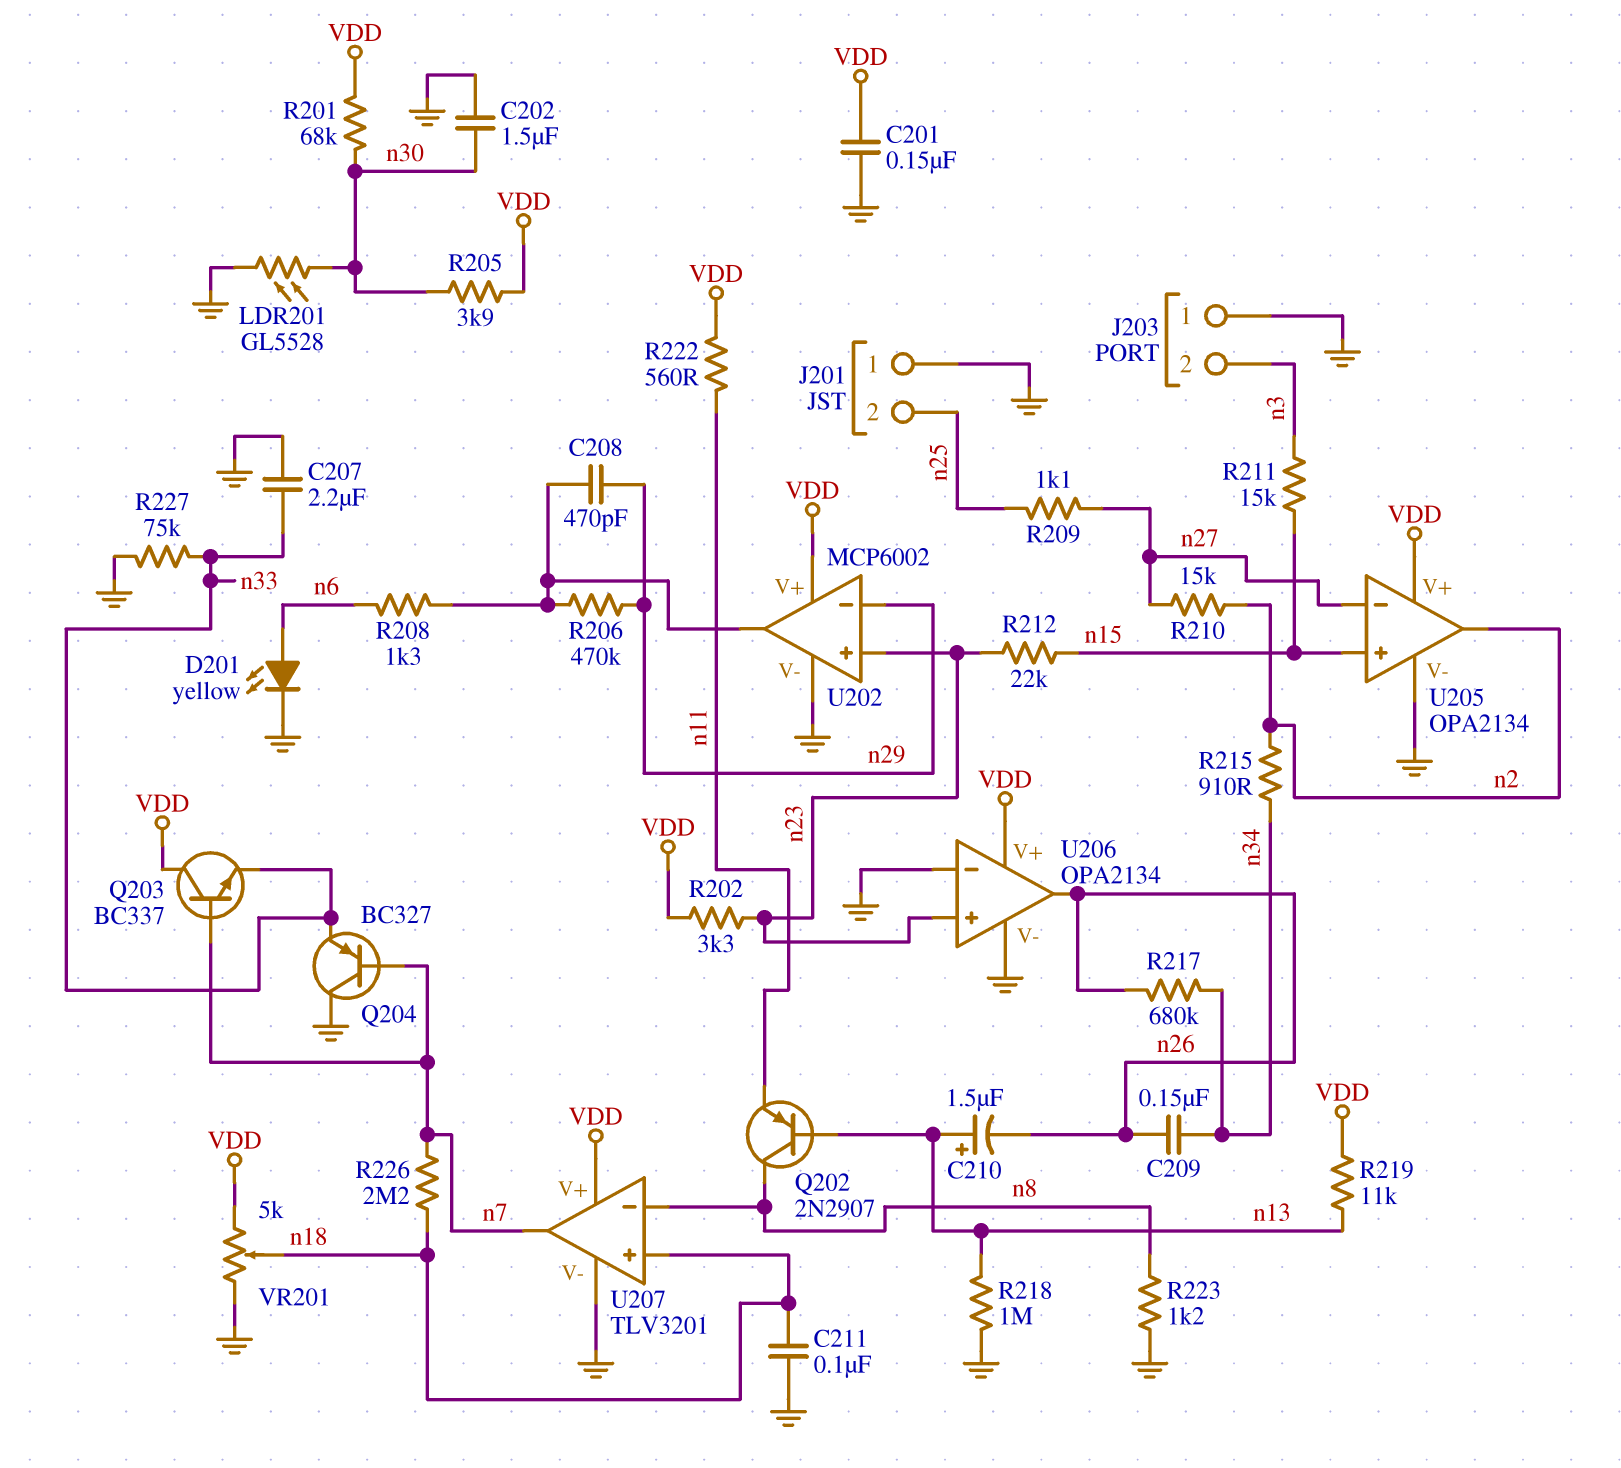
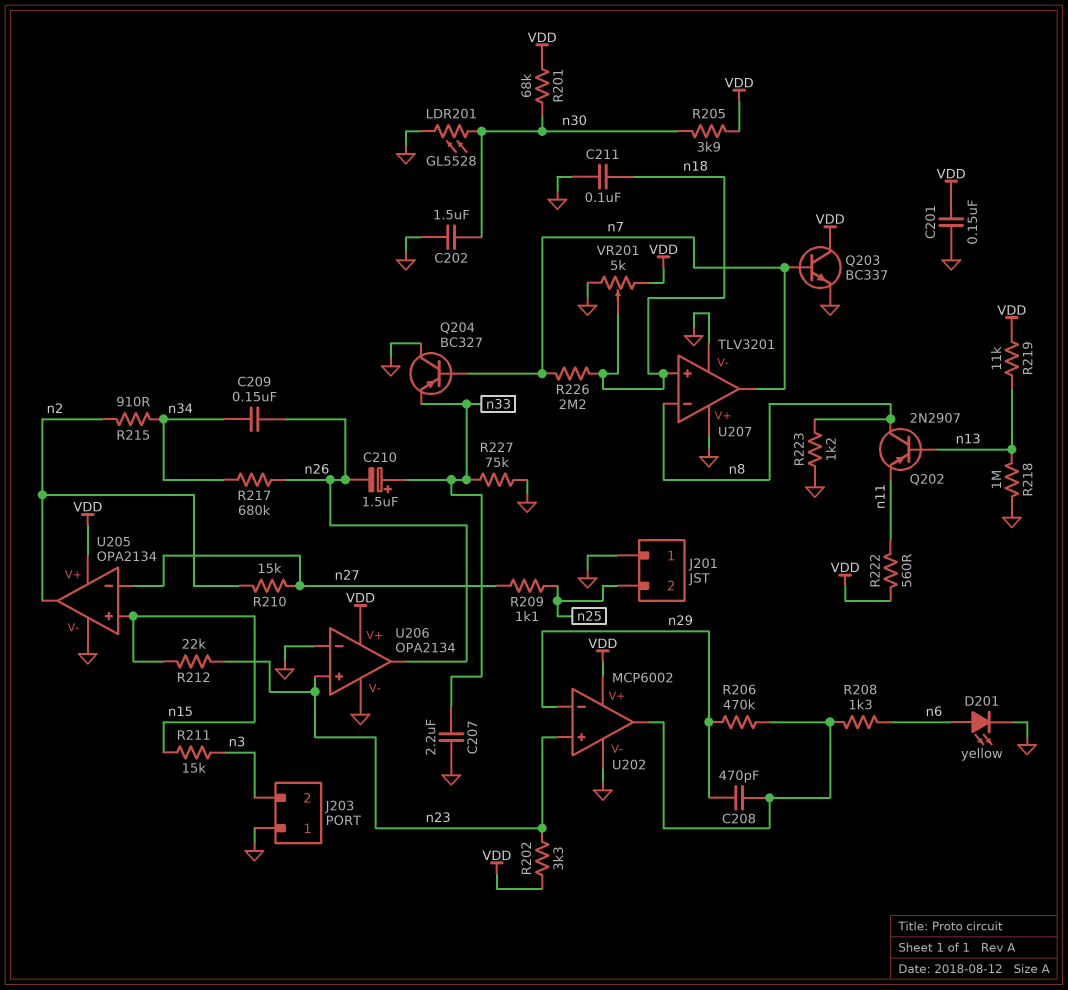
C210: 1.5uF (plus n13, minus n26) -> 1.5uF (plus n33, minus n26)
Q203: NPN BC337 (B n7, C VDD, E n33) -> NPN BC337 (B n7, C VDD, E GND)
U207 pin V+: VDD -> GND

